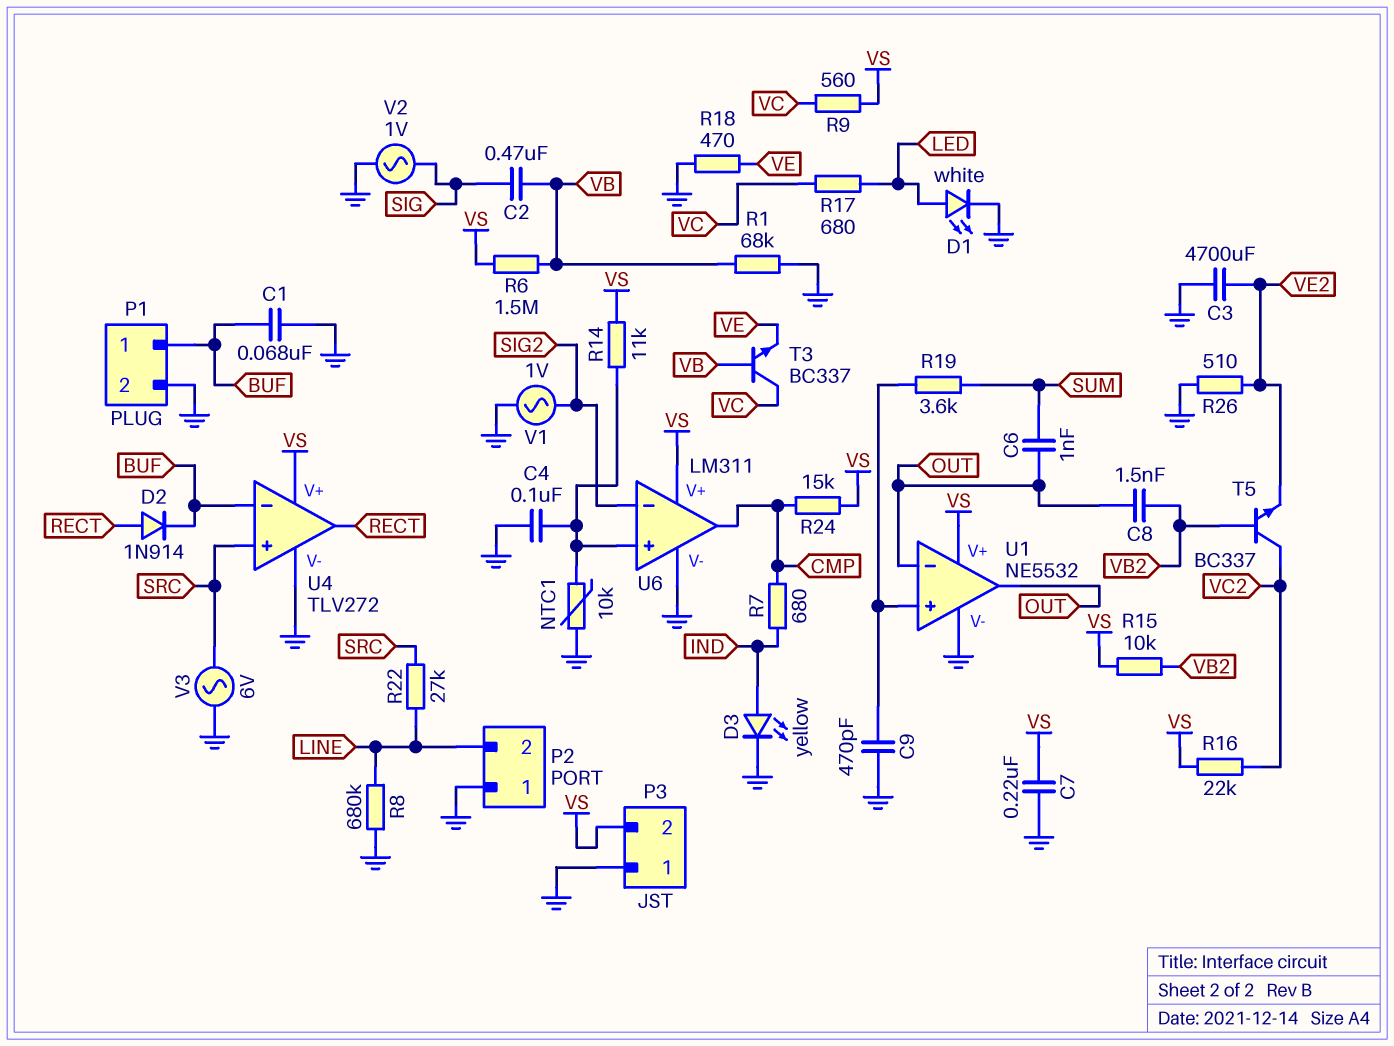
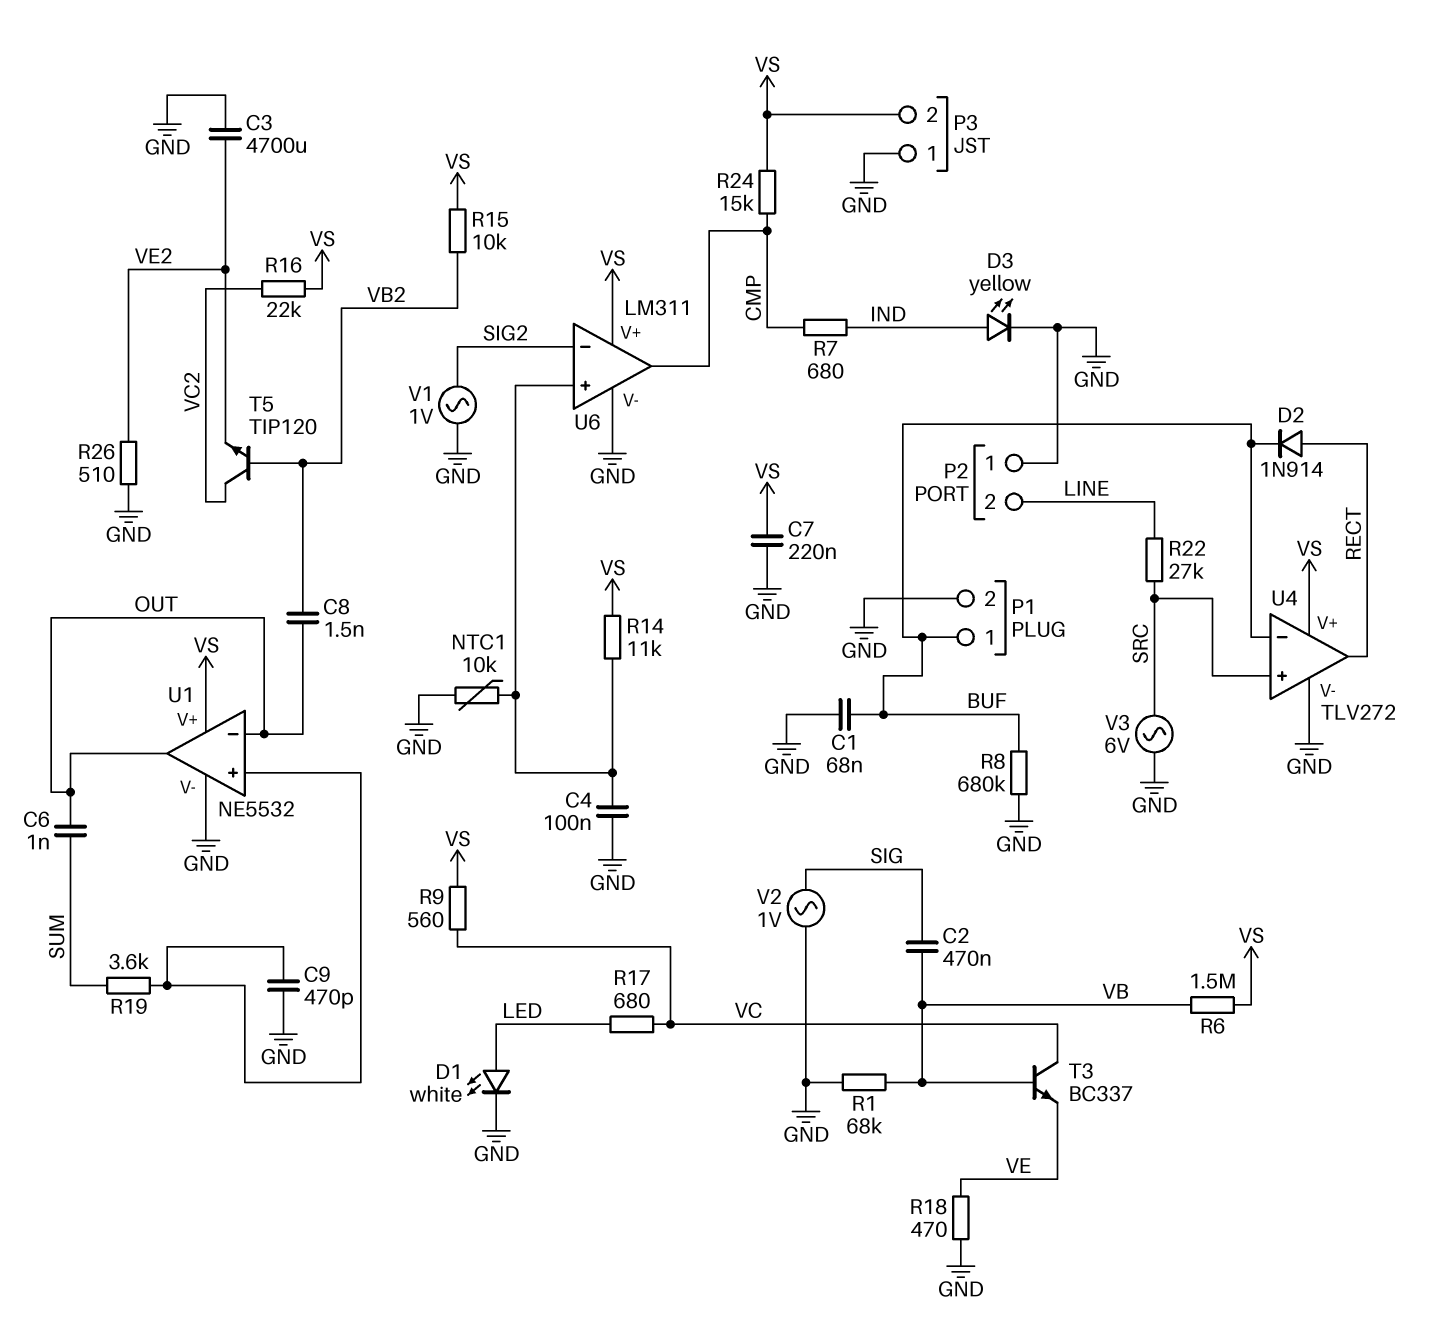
R8: 680k (GND, LINE) -> 680k (BUF, GND)
T5: NPN BC337 (B VB2, C VC2, E VE2) -> NPN TIP120 (B VB2, C VC2, E VE2)

